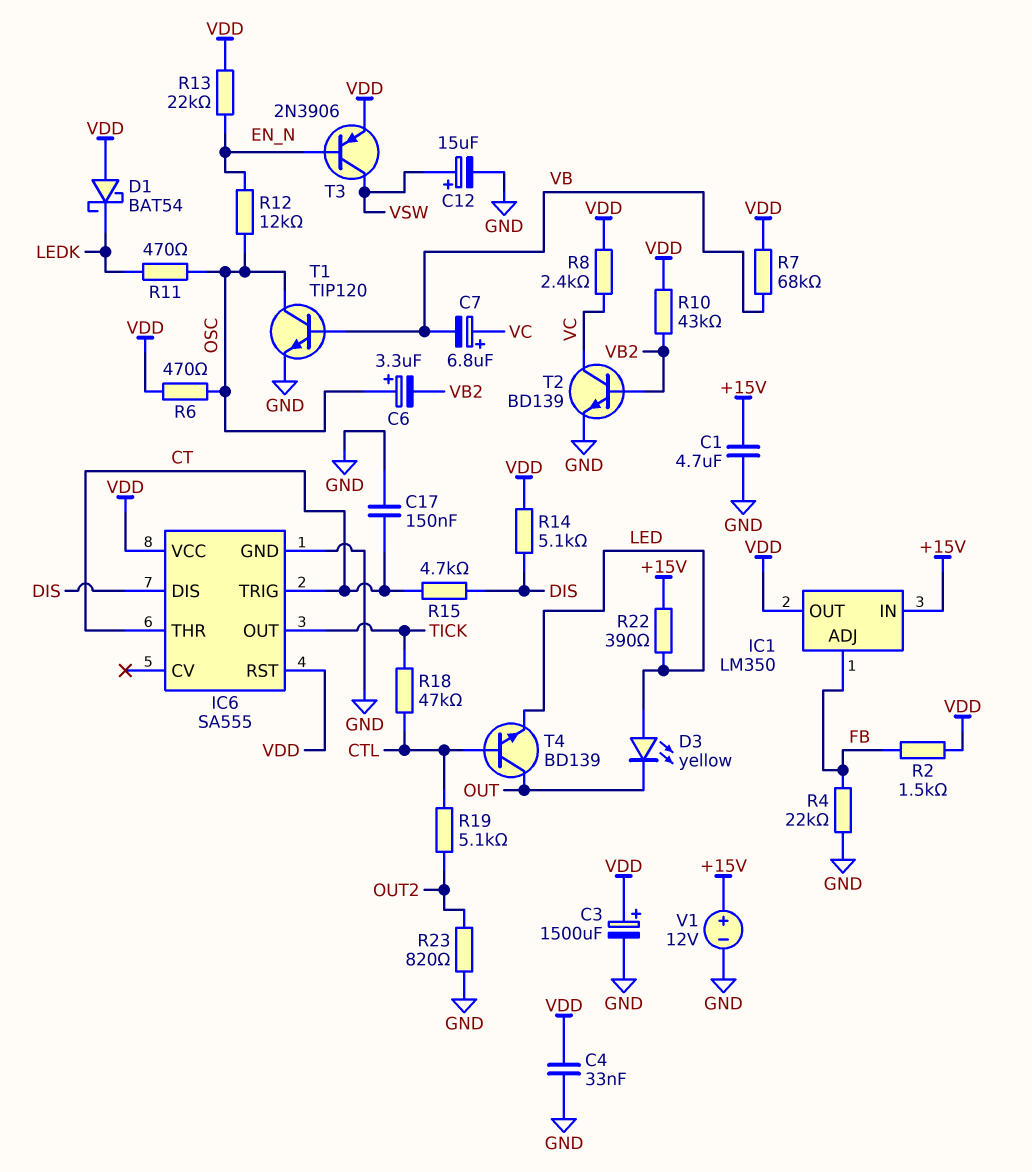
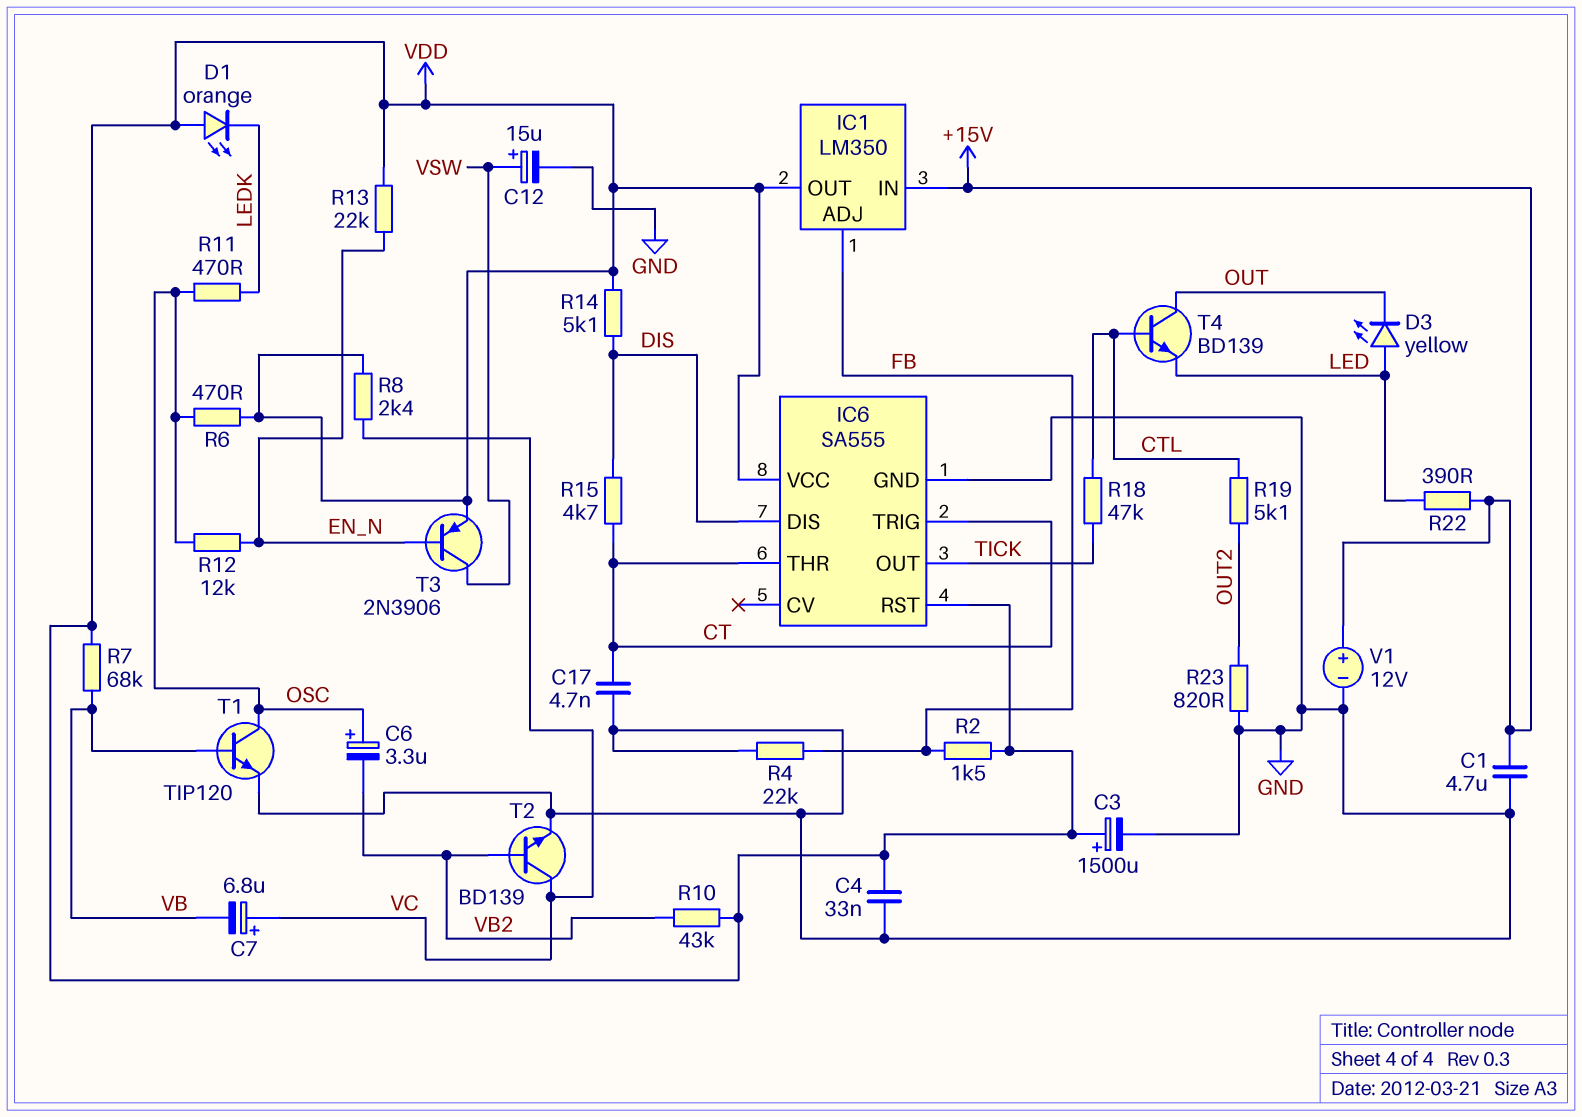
C17: 150nF (CT, GND) -> 4.7nF (CT, GND)
D1: schottky BAT54 (A VDD, K LEDK) -> LED orange (A VDD, K LEDK)

